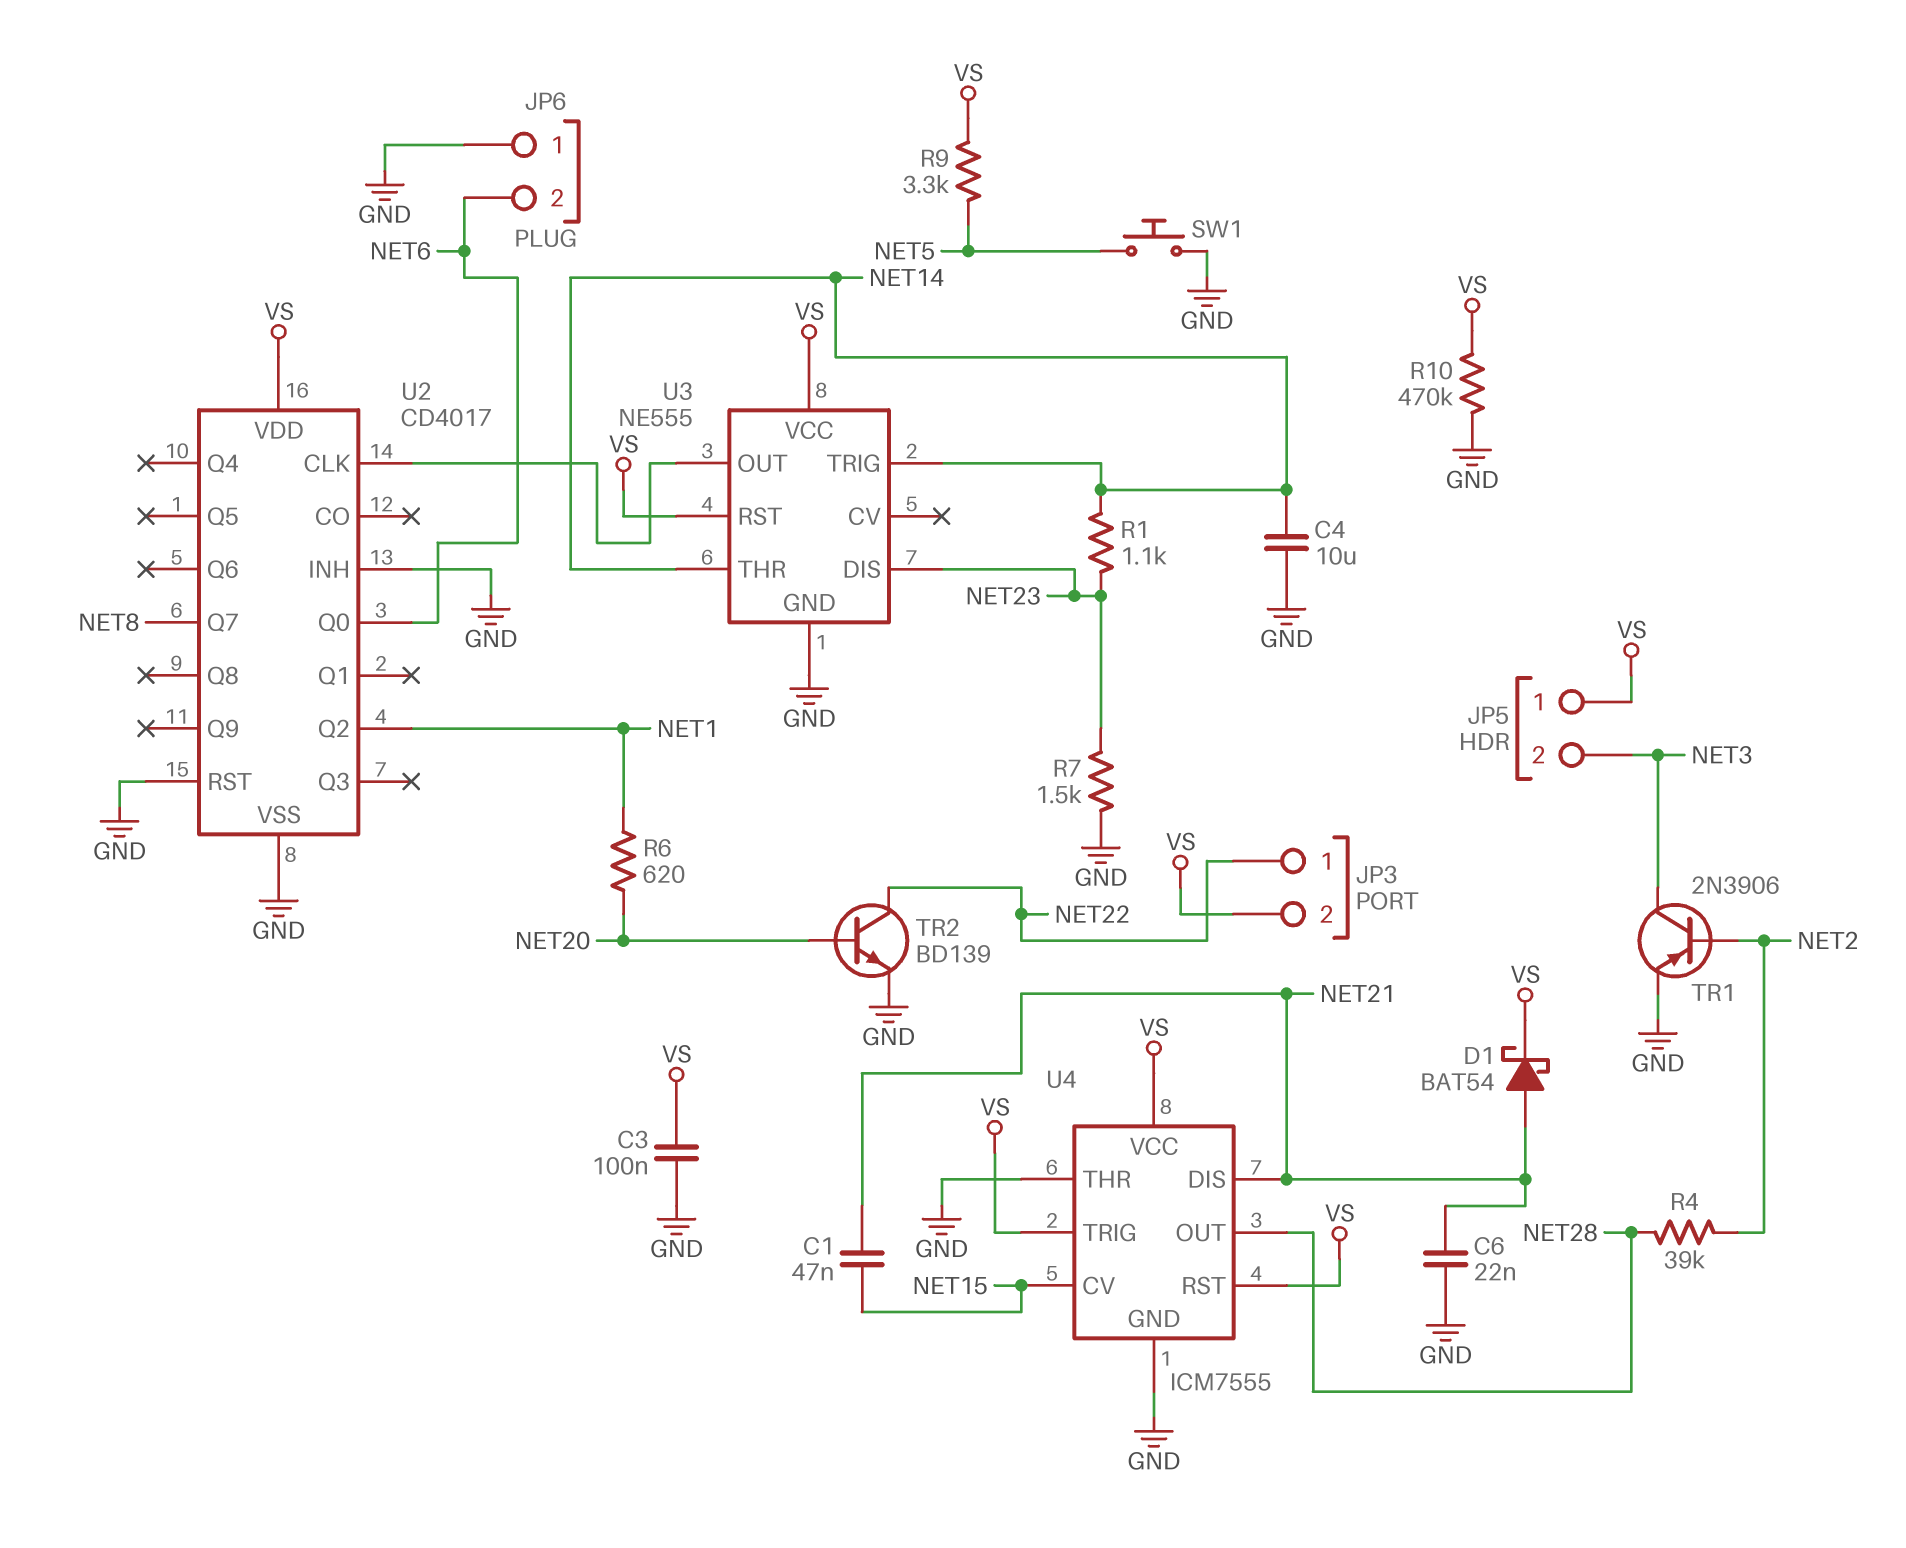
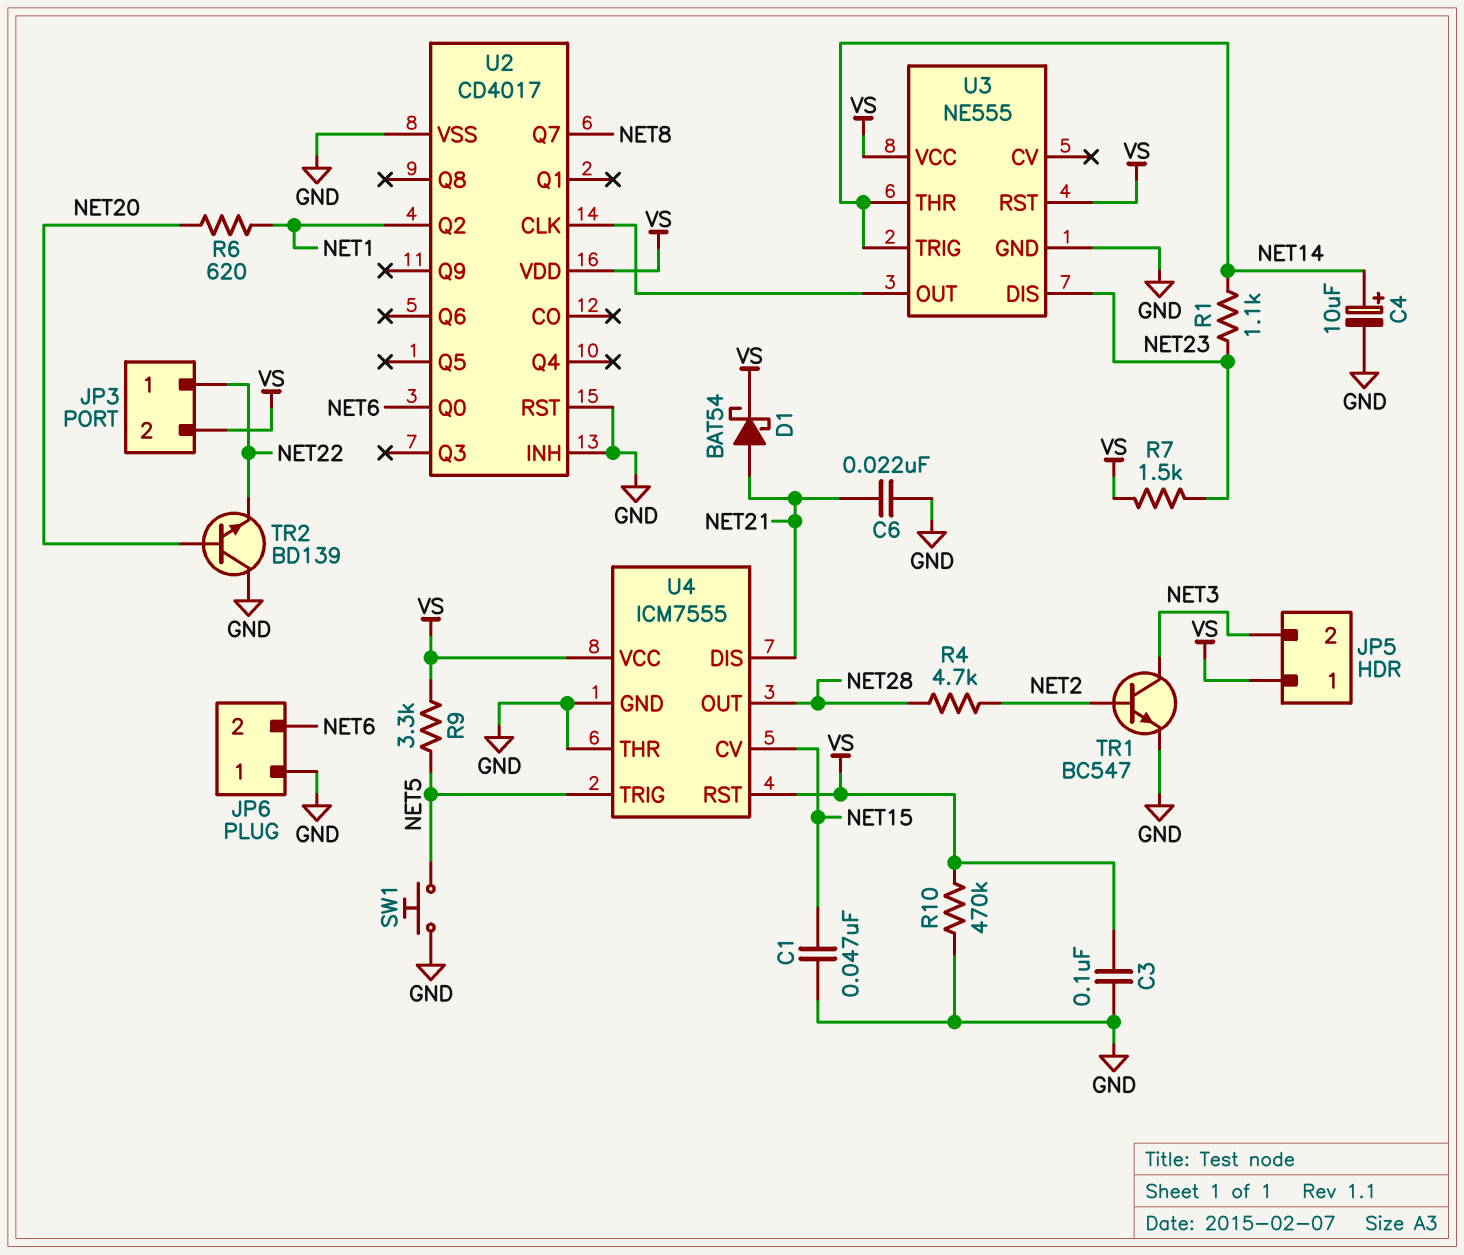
C1: 47nF (NET15, NET21) -> 47nF (GND, NET15)
C4: 10uF (GND, NET14) -> 10uF (plus NET14, minus GND)
R4: 39k (NET2, NET28) -> 4.7k (NET2, NET28)
R7: 1.5k (GND, NET23) -> 1.5k (NET23, VS)
TR1: PNP 2N3906 (B NET2, C NET3, E GND) -> NPN BC547 (B NET2, C NET3, E GND)
TR2: NPN BD139 (B NET20, C NET22, E GND) -> NPN BD139 (B NET20, C GND, E NET22)
U4 pin TRIG: VS -> NET5

